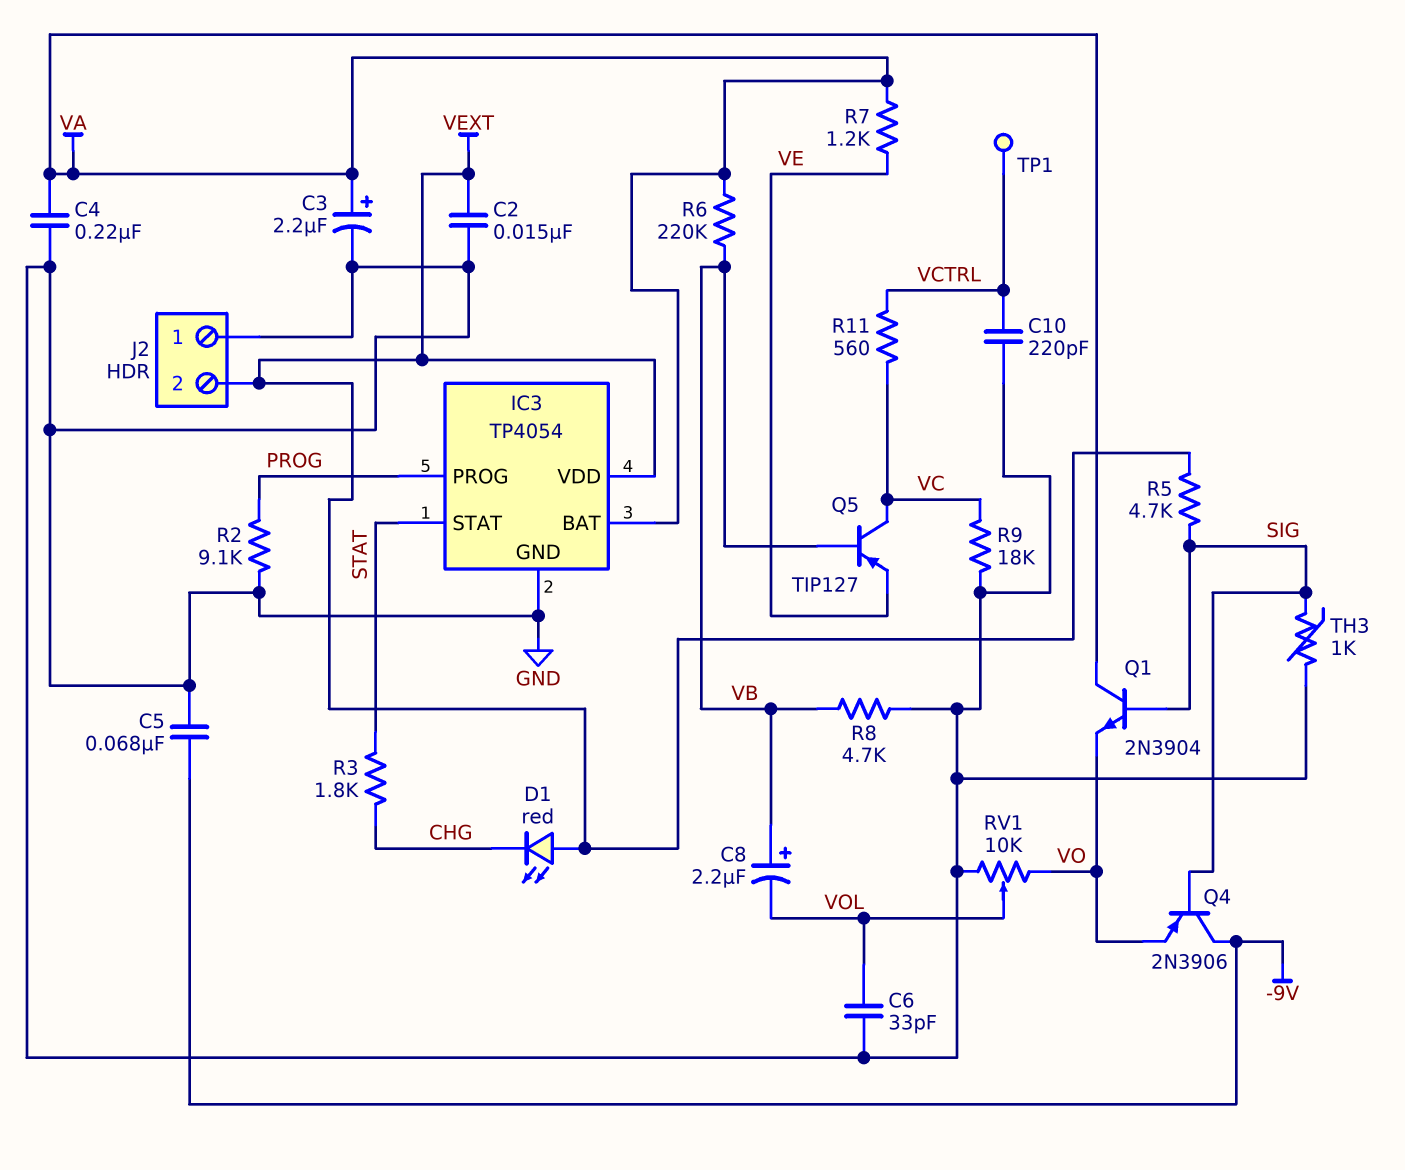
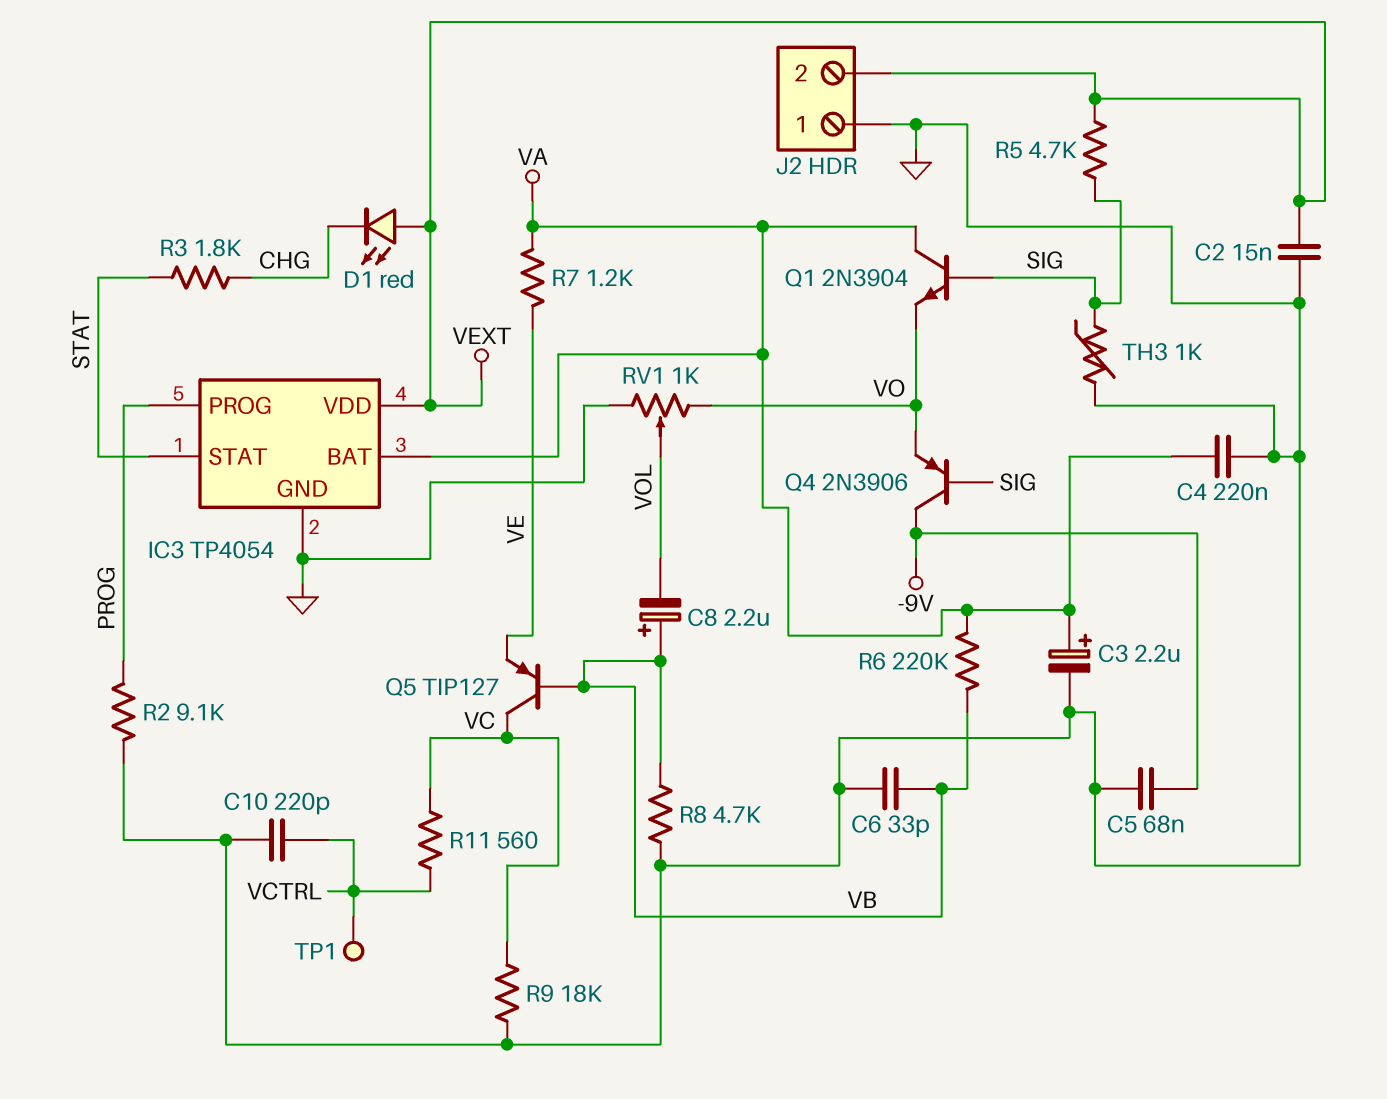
C6: 33pF (GND, VOL) -> 33pF (GND, VB)
RV1: 10k (GND, VO, wiper VOL) -> 1k (GND, VO, wiper VOL)

